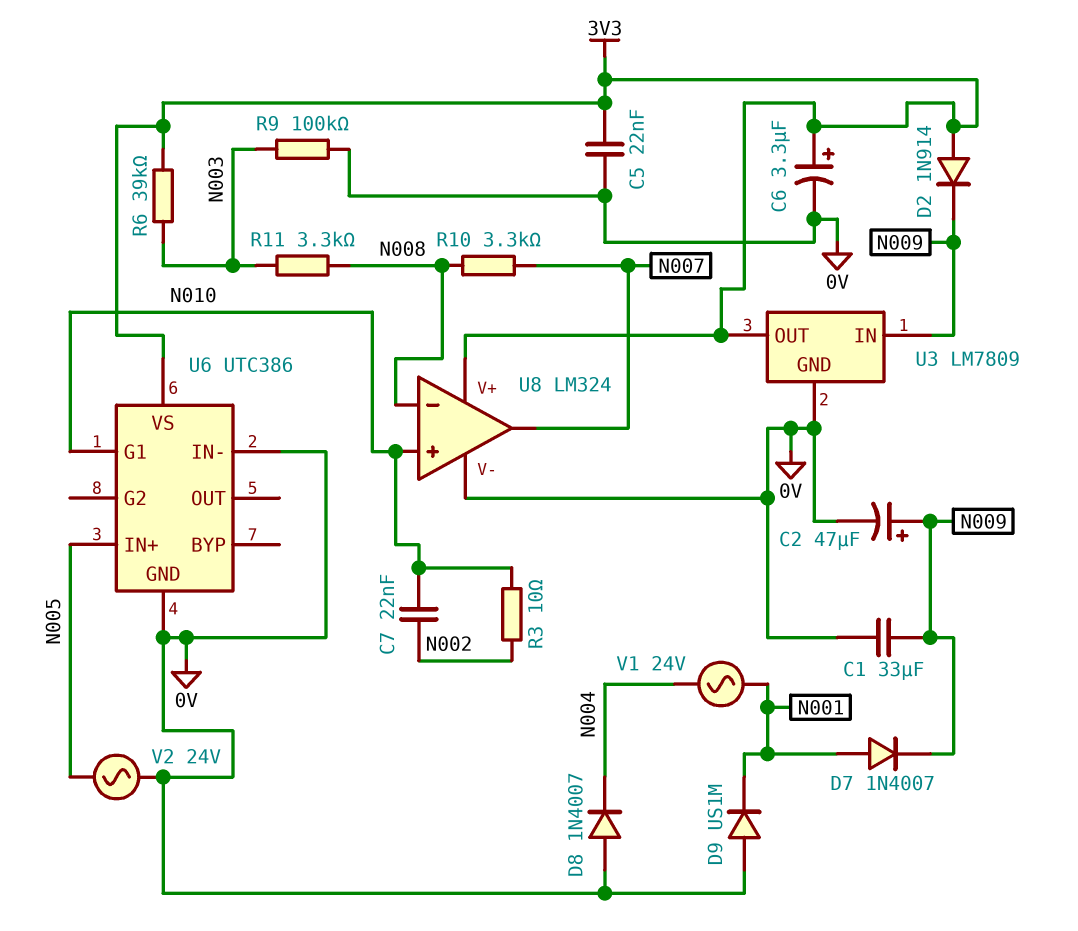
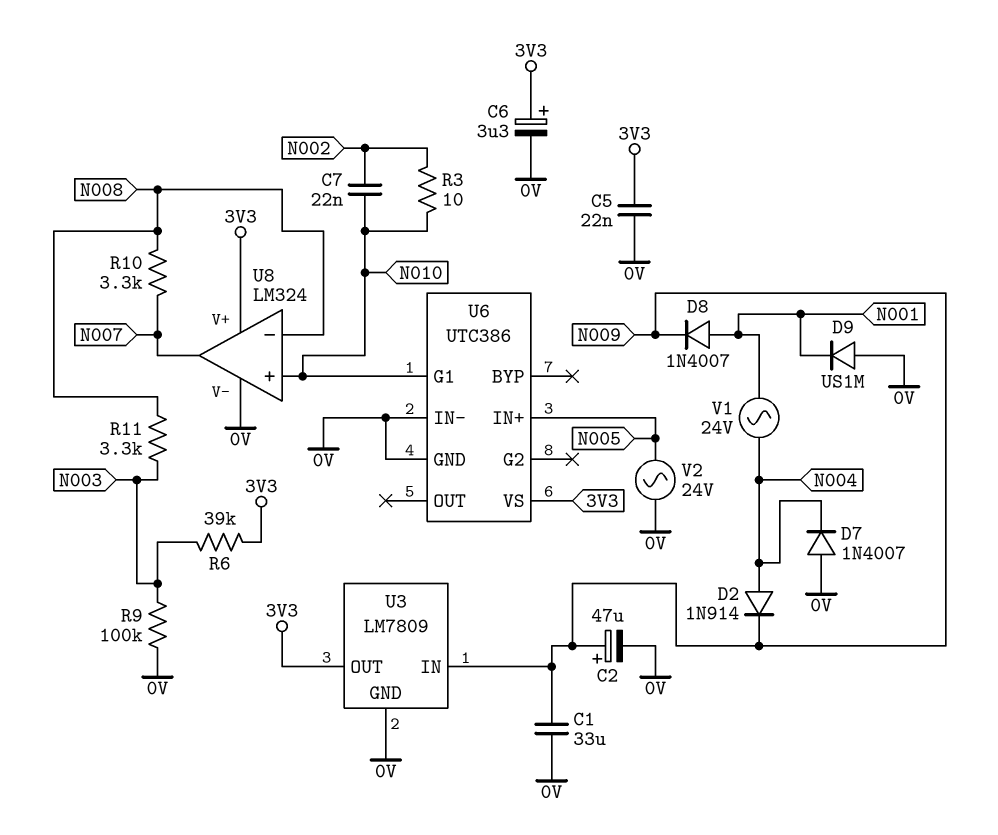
D2: diode 1N914 (A 3V3, K N009) -> diode 1N914 (A N004, K N009)
D7: diode 1N4007 (A N001, K N009) -> diode 1N4007 (A 0V, K N004)
D8: diode 1N4007 (A 0V, K N004) -> diode 1N4007 (A N001, K N009)

